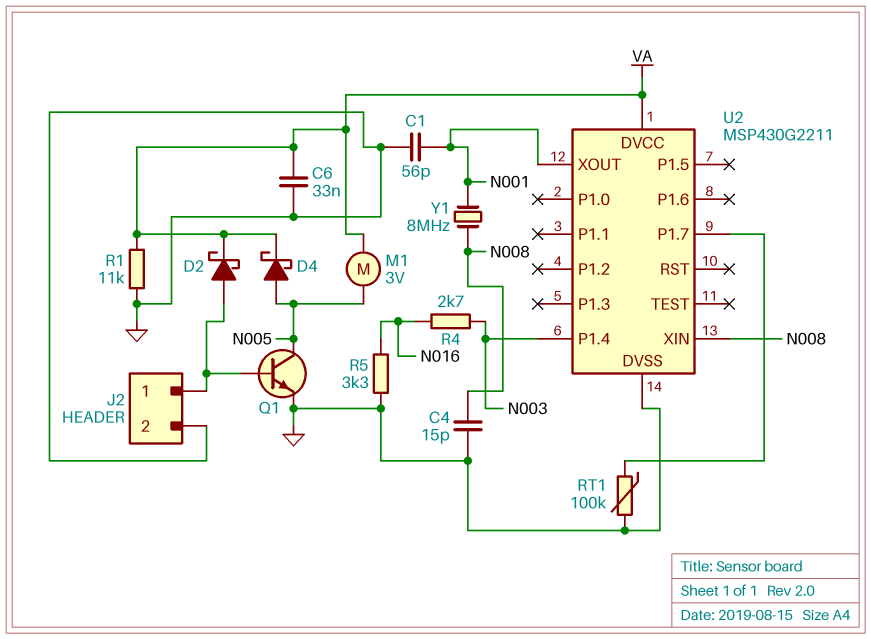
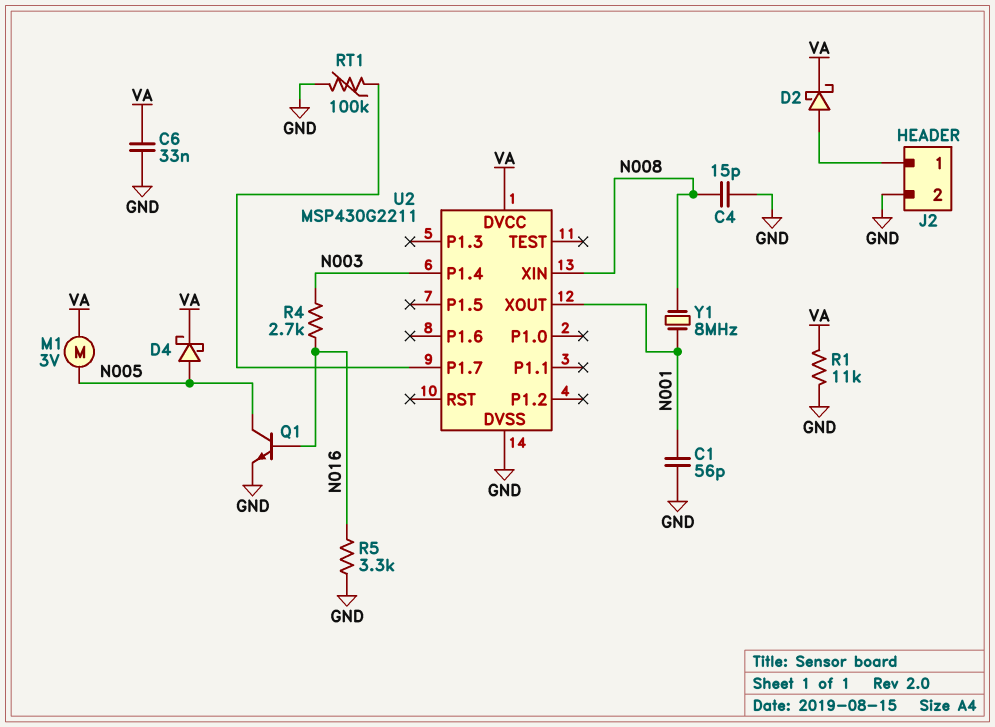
Q1: NPN (B J2/1, C N005, E GND) -> NPN (B N016, C N005, E GND)

